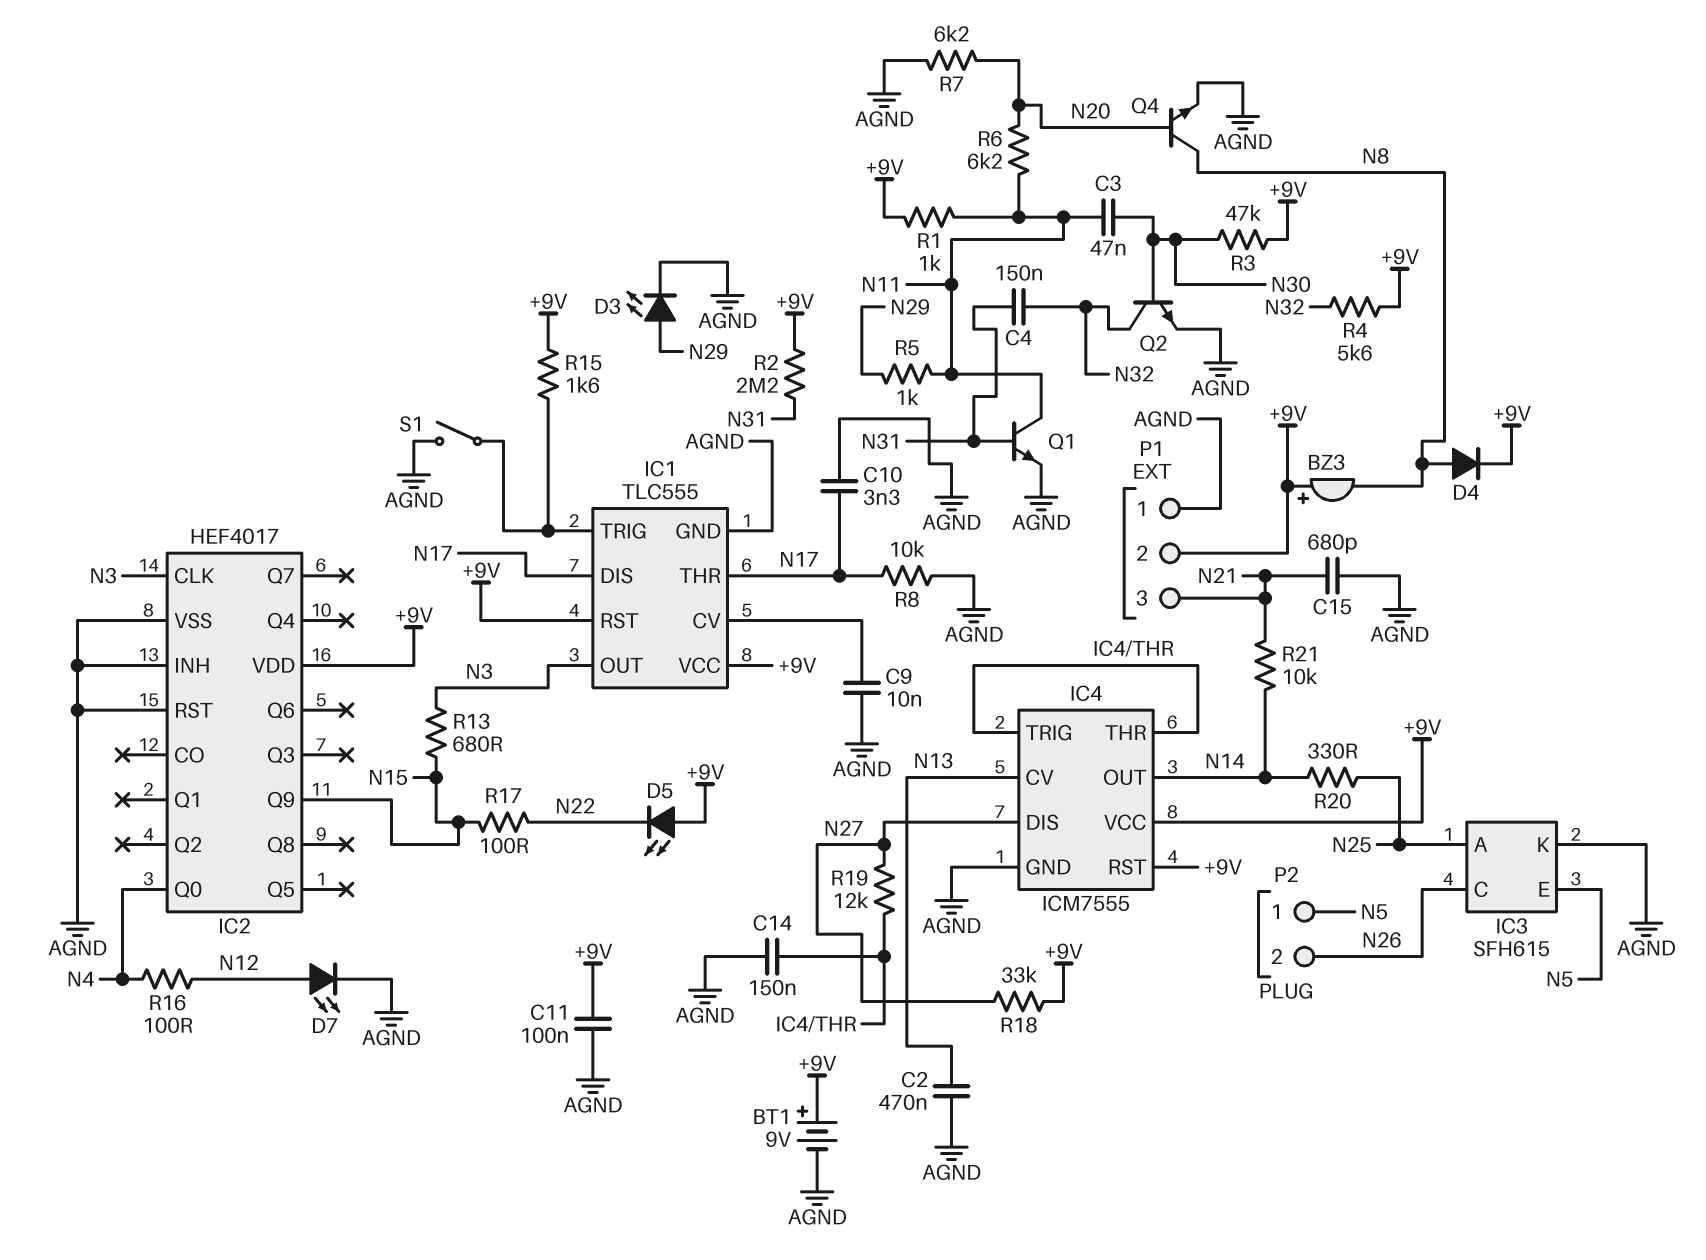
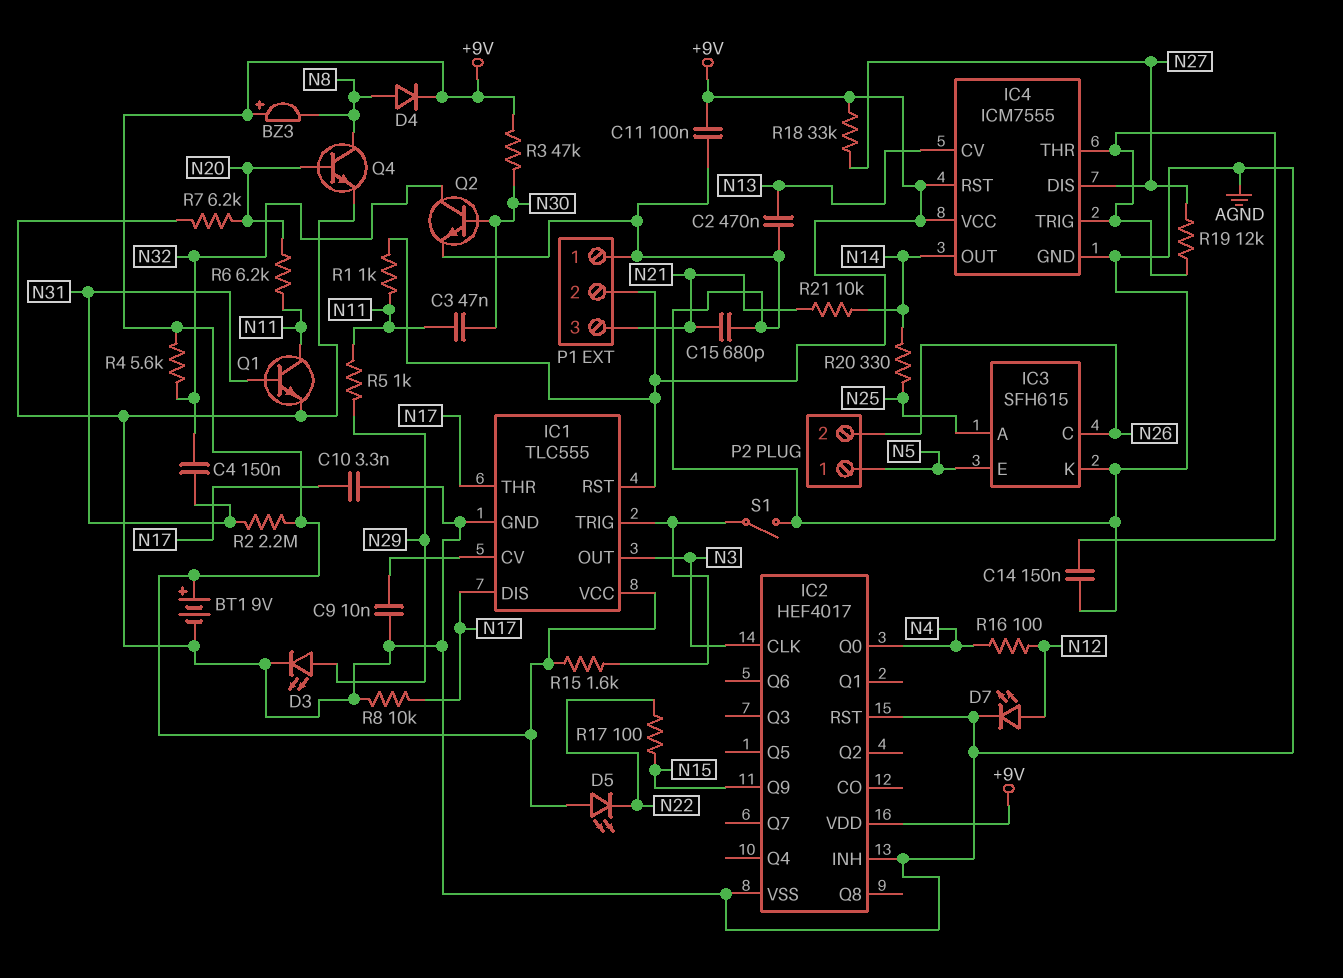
R13: 680 (N3, N15) -> none

